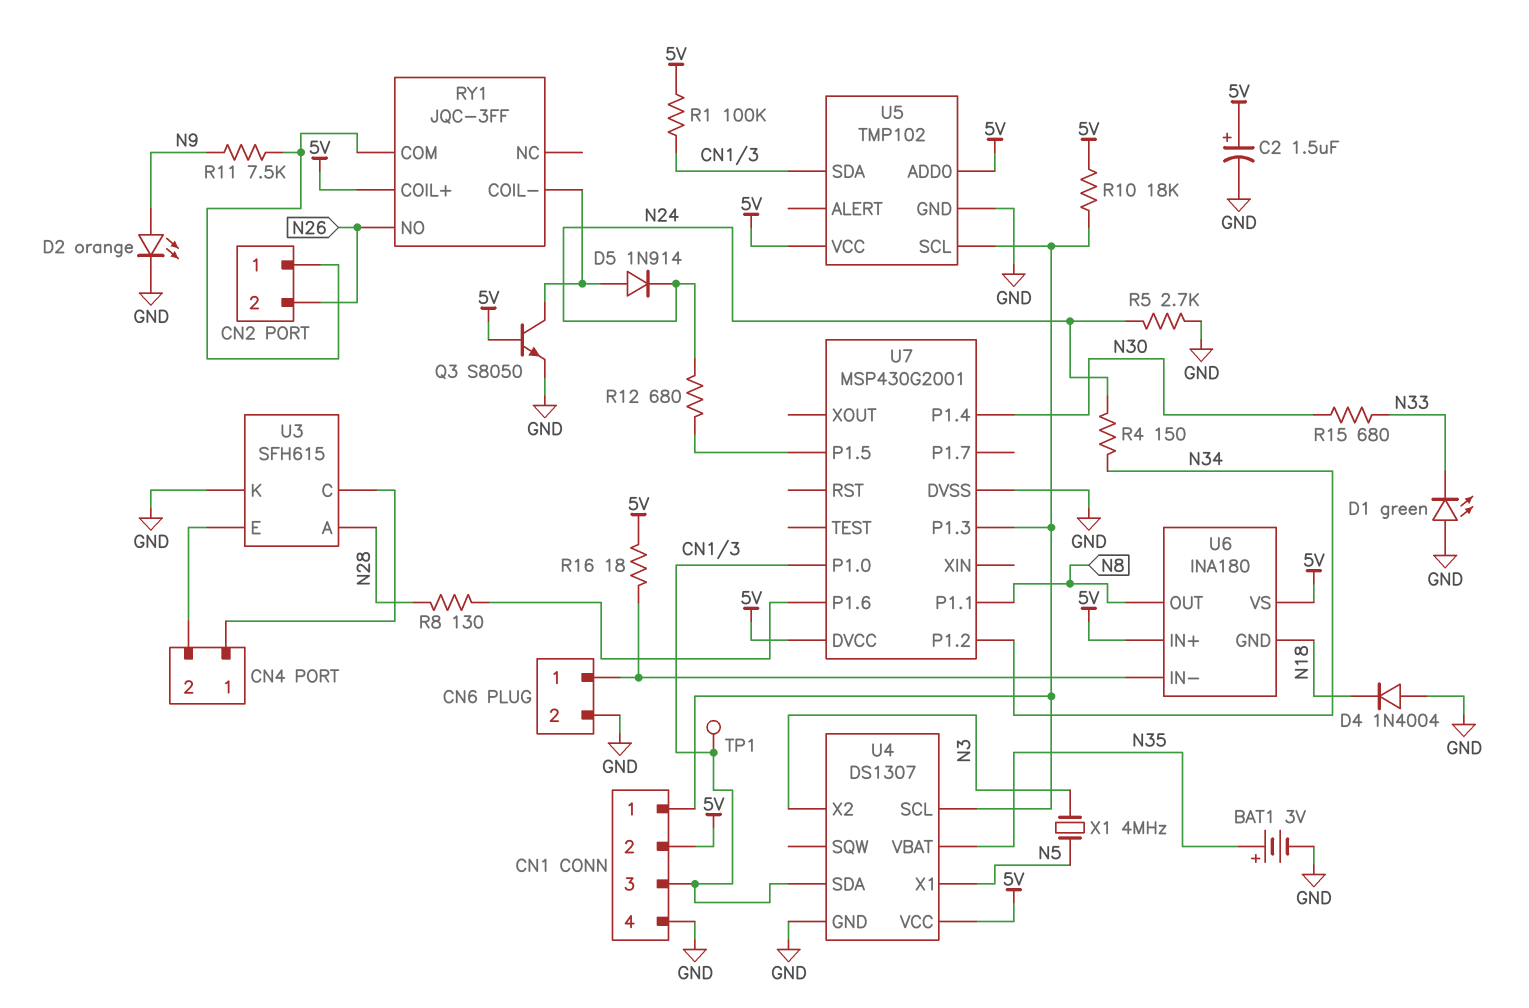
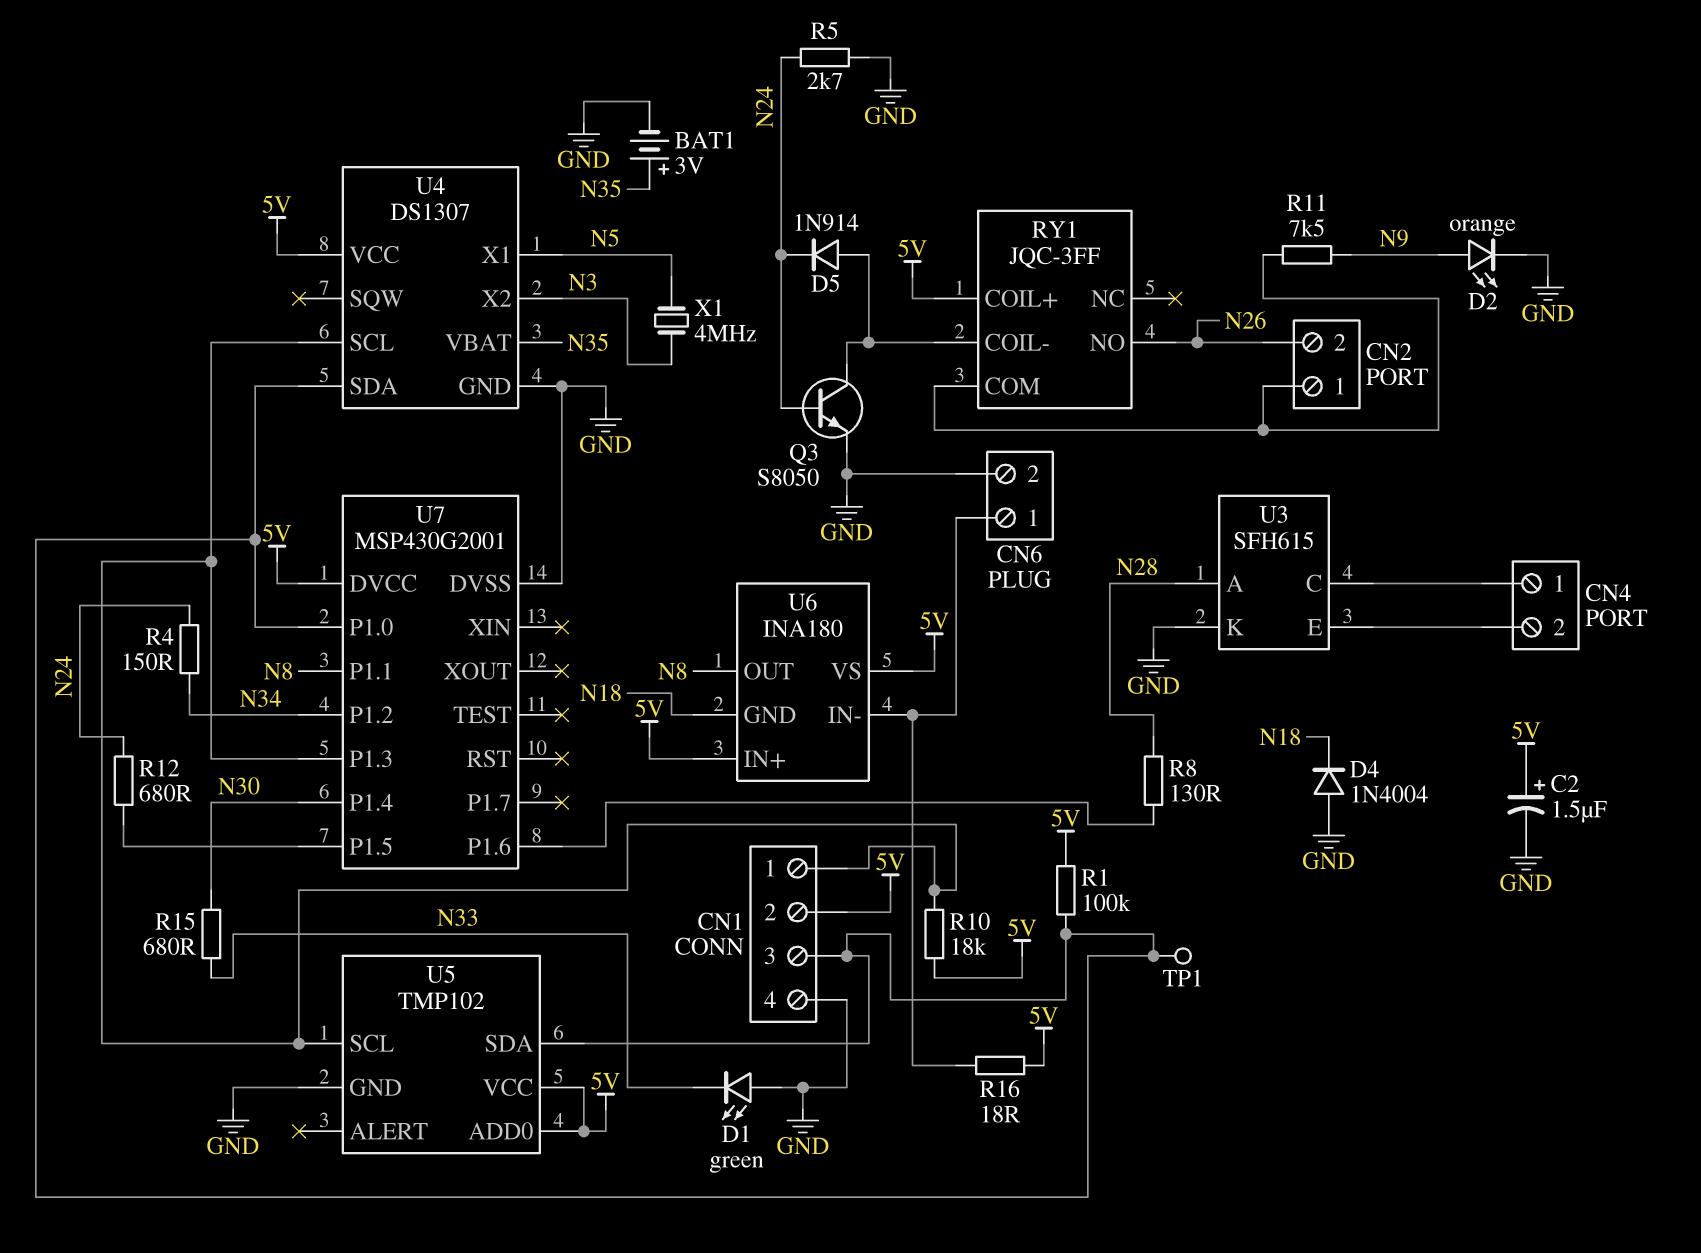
Q3: NPN S8050 (B 5V, C RY1/COIL-, E GND) -> NPN S8050 (B N24, C RY1/COIL-, E GND)

